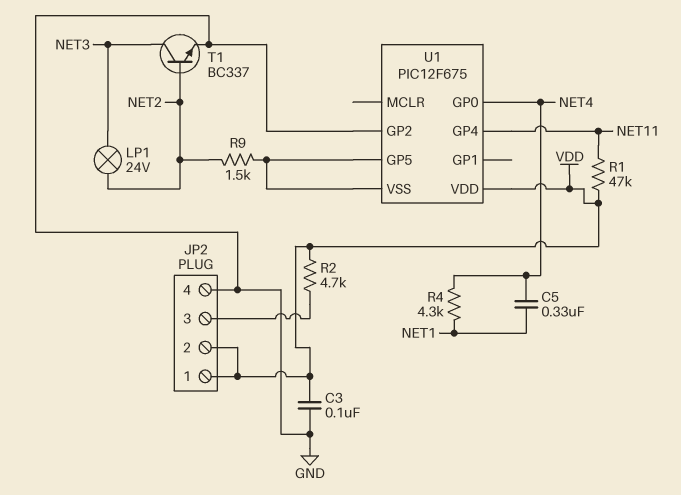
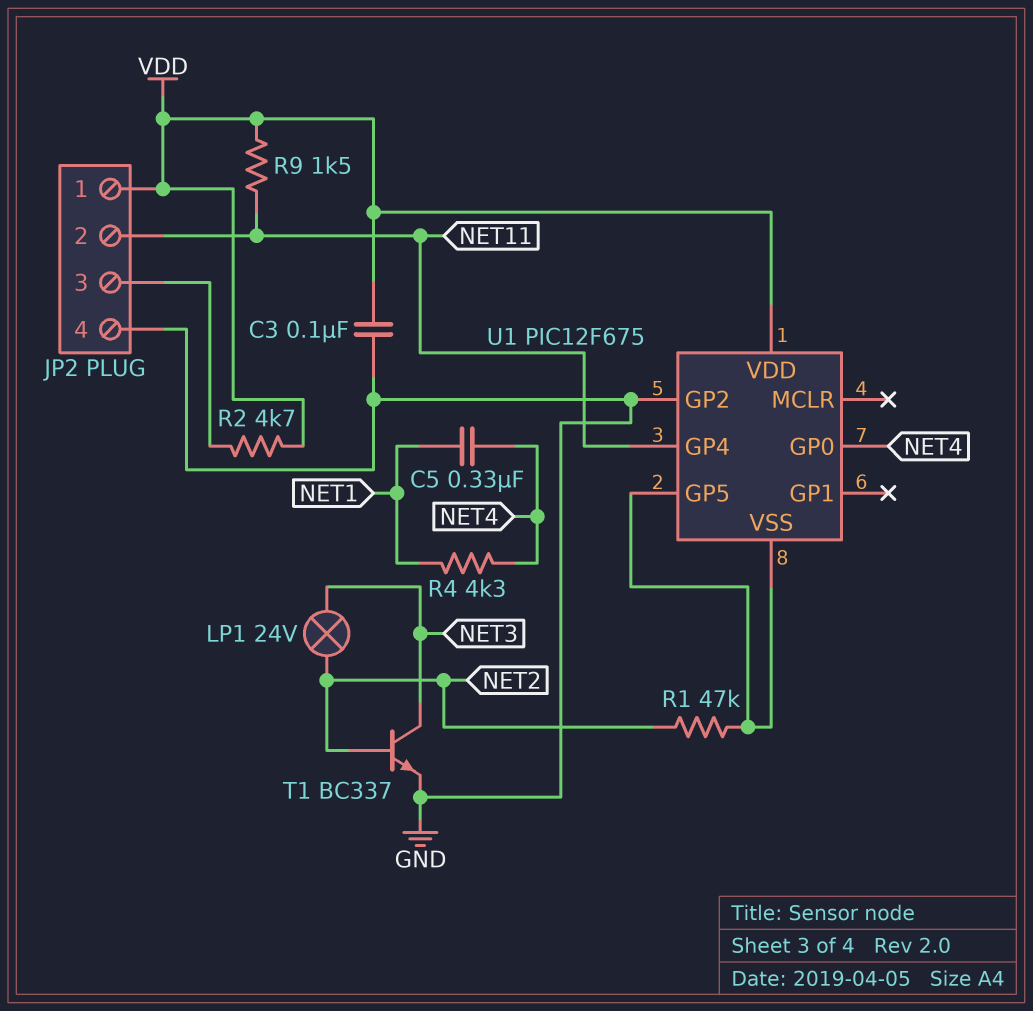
JP2 pin 2: VDD -> NET11
R1: 47k (NET11, VDD) -> 47k (NET2, U1/GP5)
R9: 1.5k (NET2, U1/GP5) -> 1.5k (NET11, VDD)

